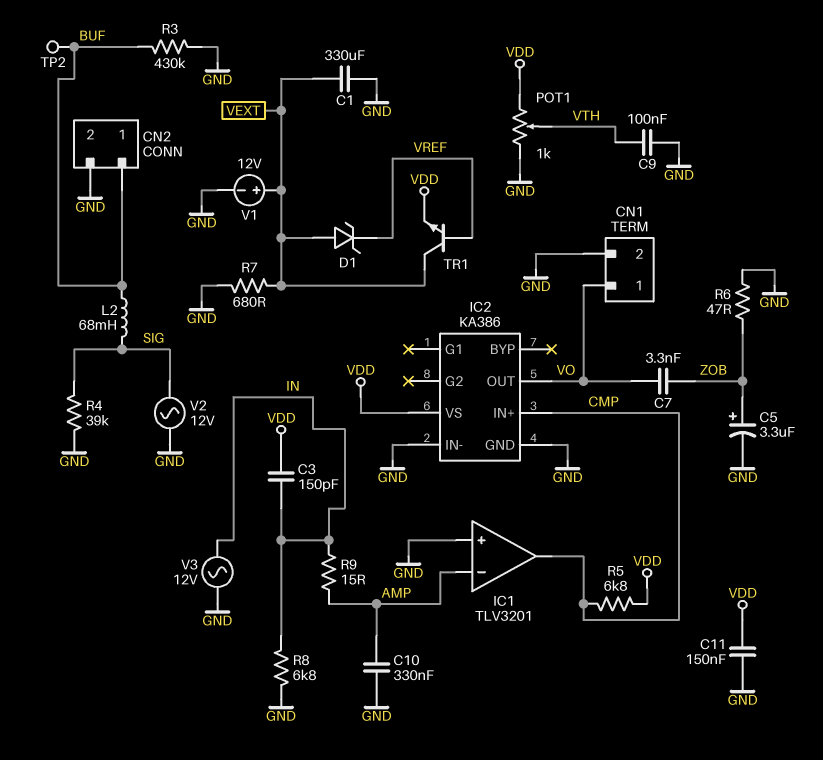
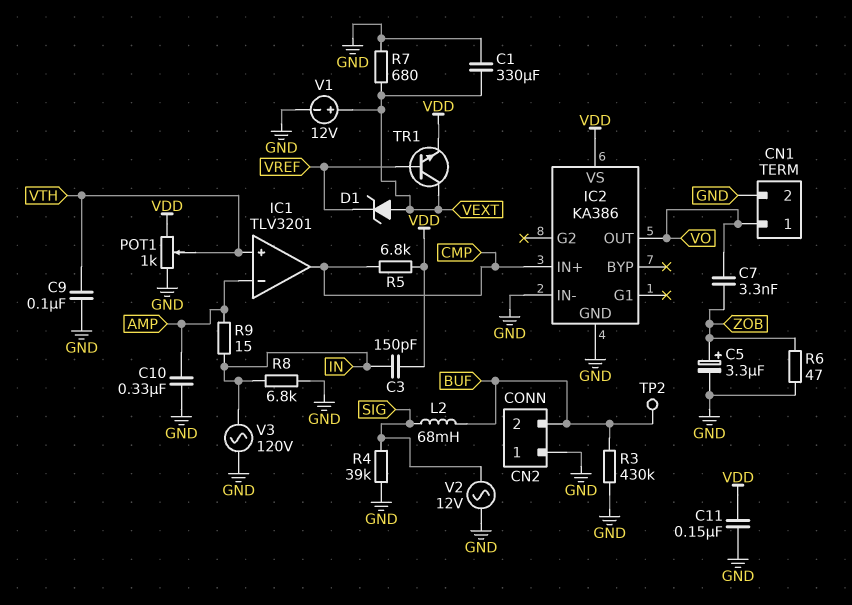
CN2 pin 1: BUF -> GND
CN2 pin 2: GND -> BUF
IC1 pin in+: GND -> VTH
V3: AC 12V (GND, IN) -> AC 120V (GND, IN)

